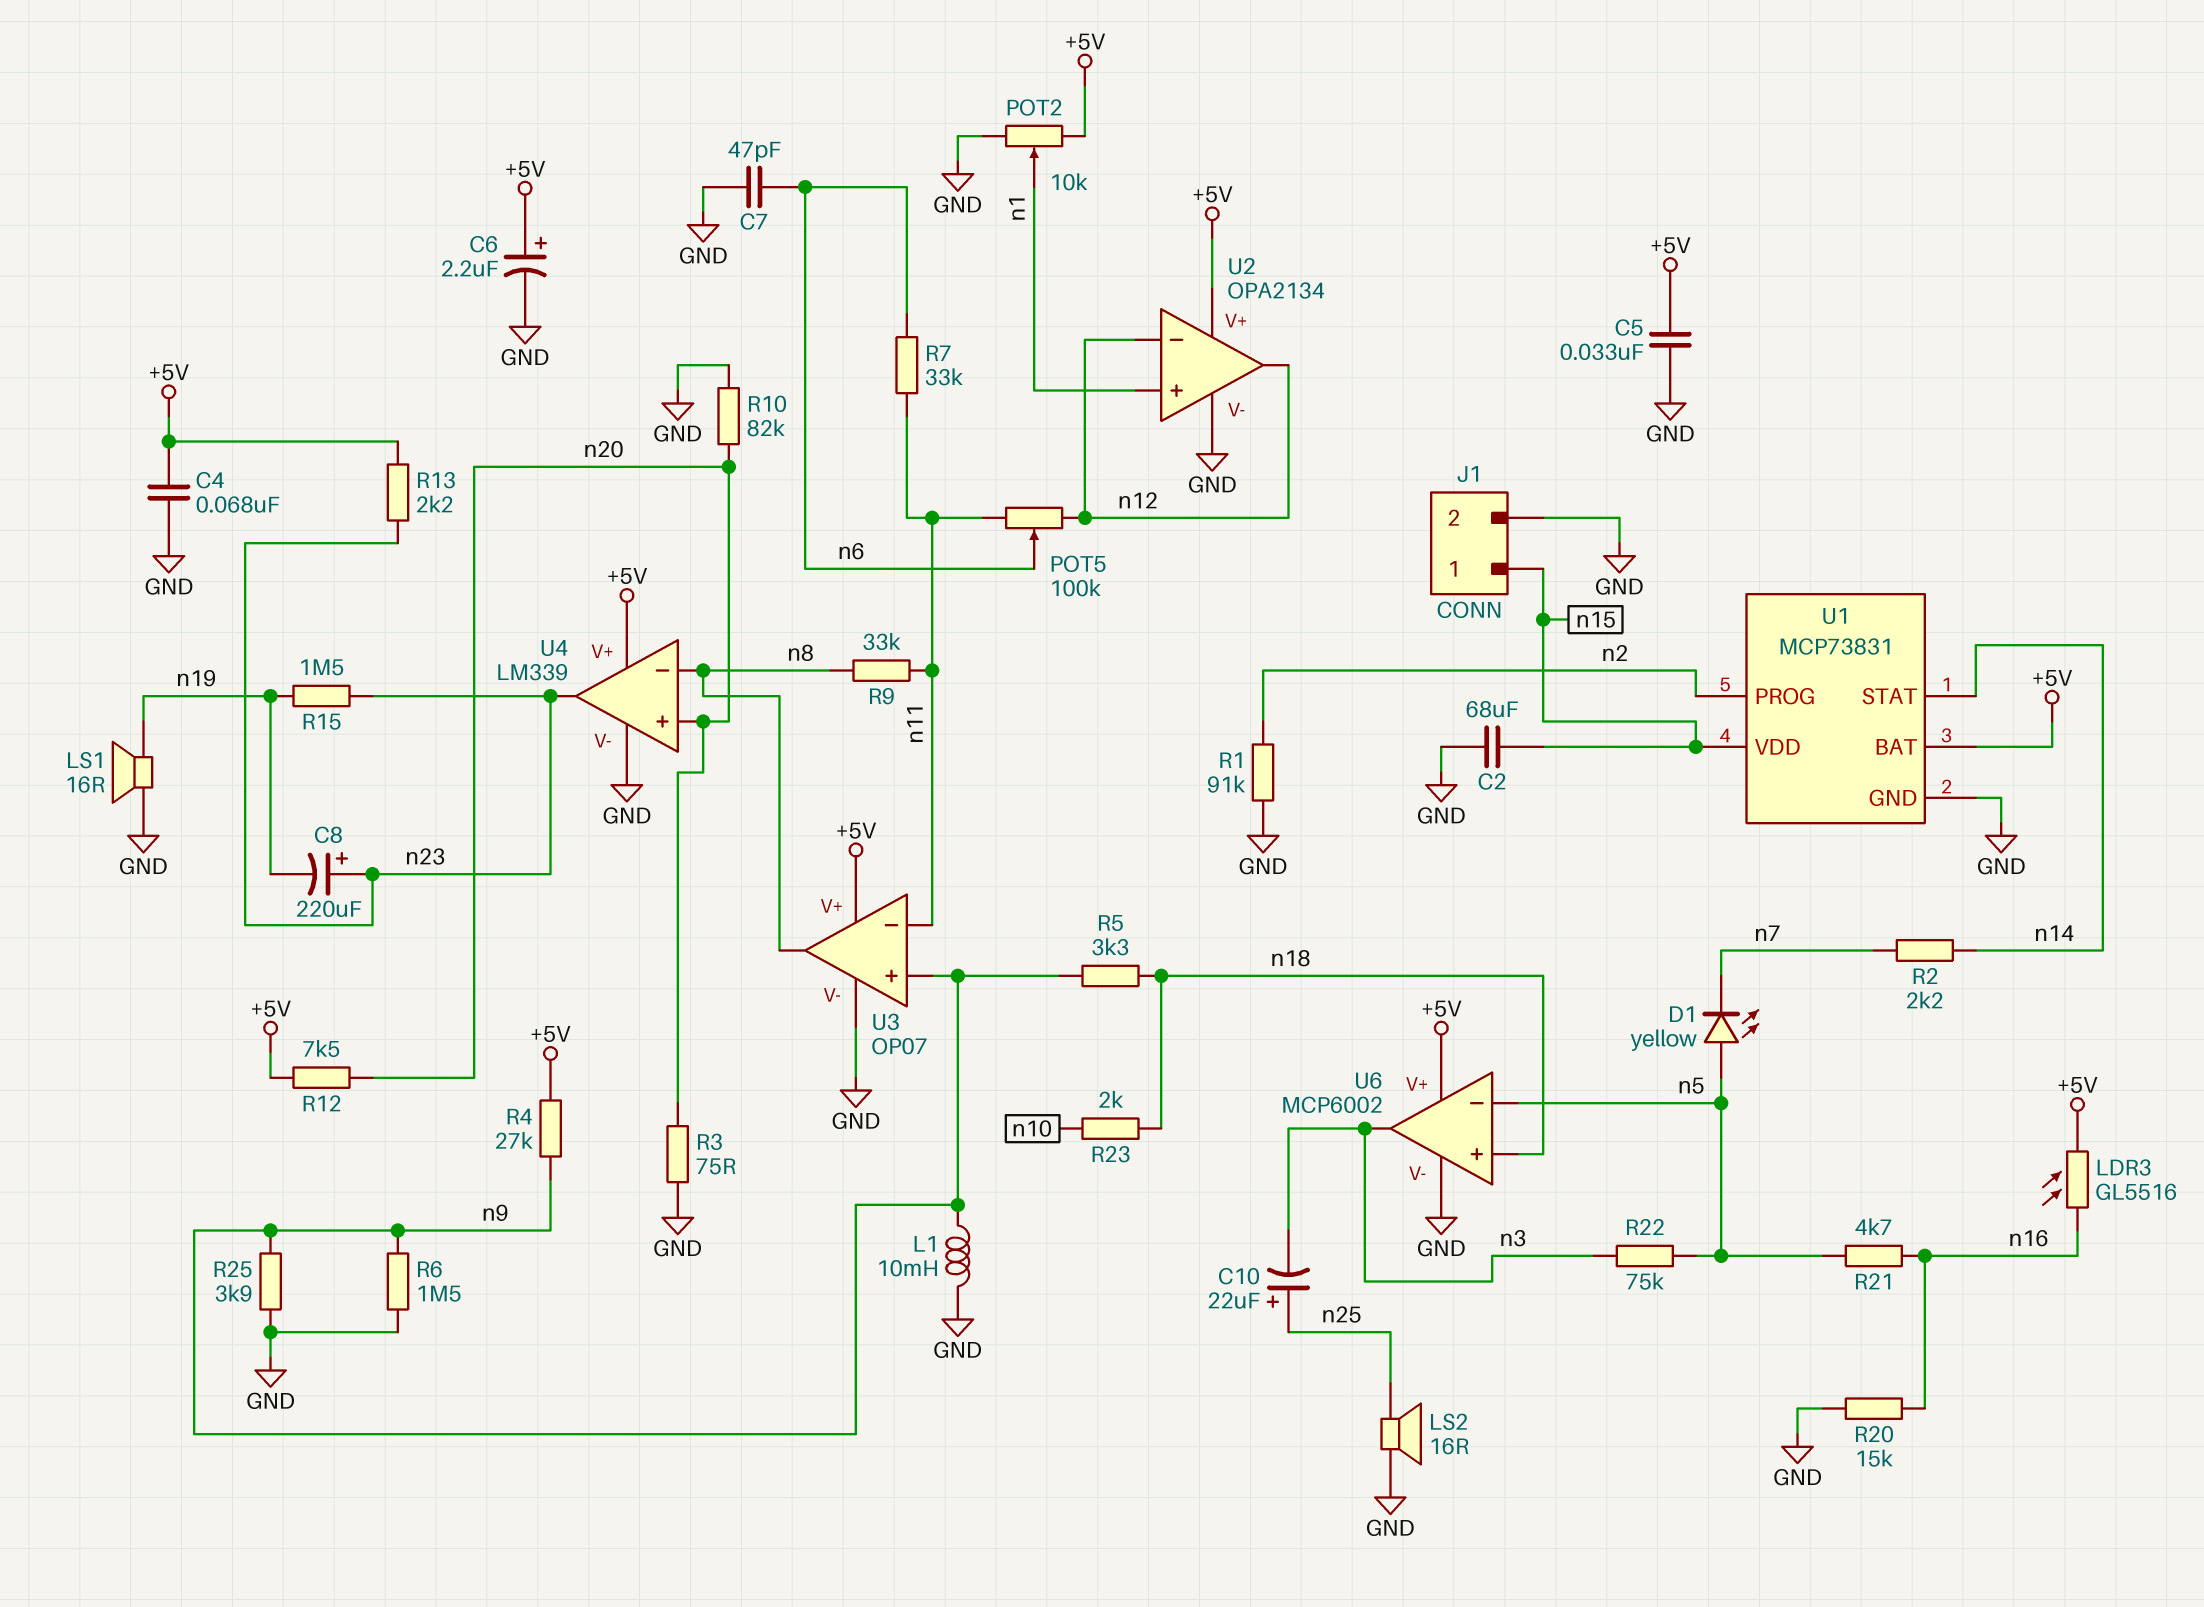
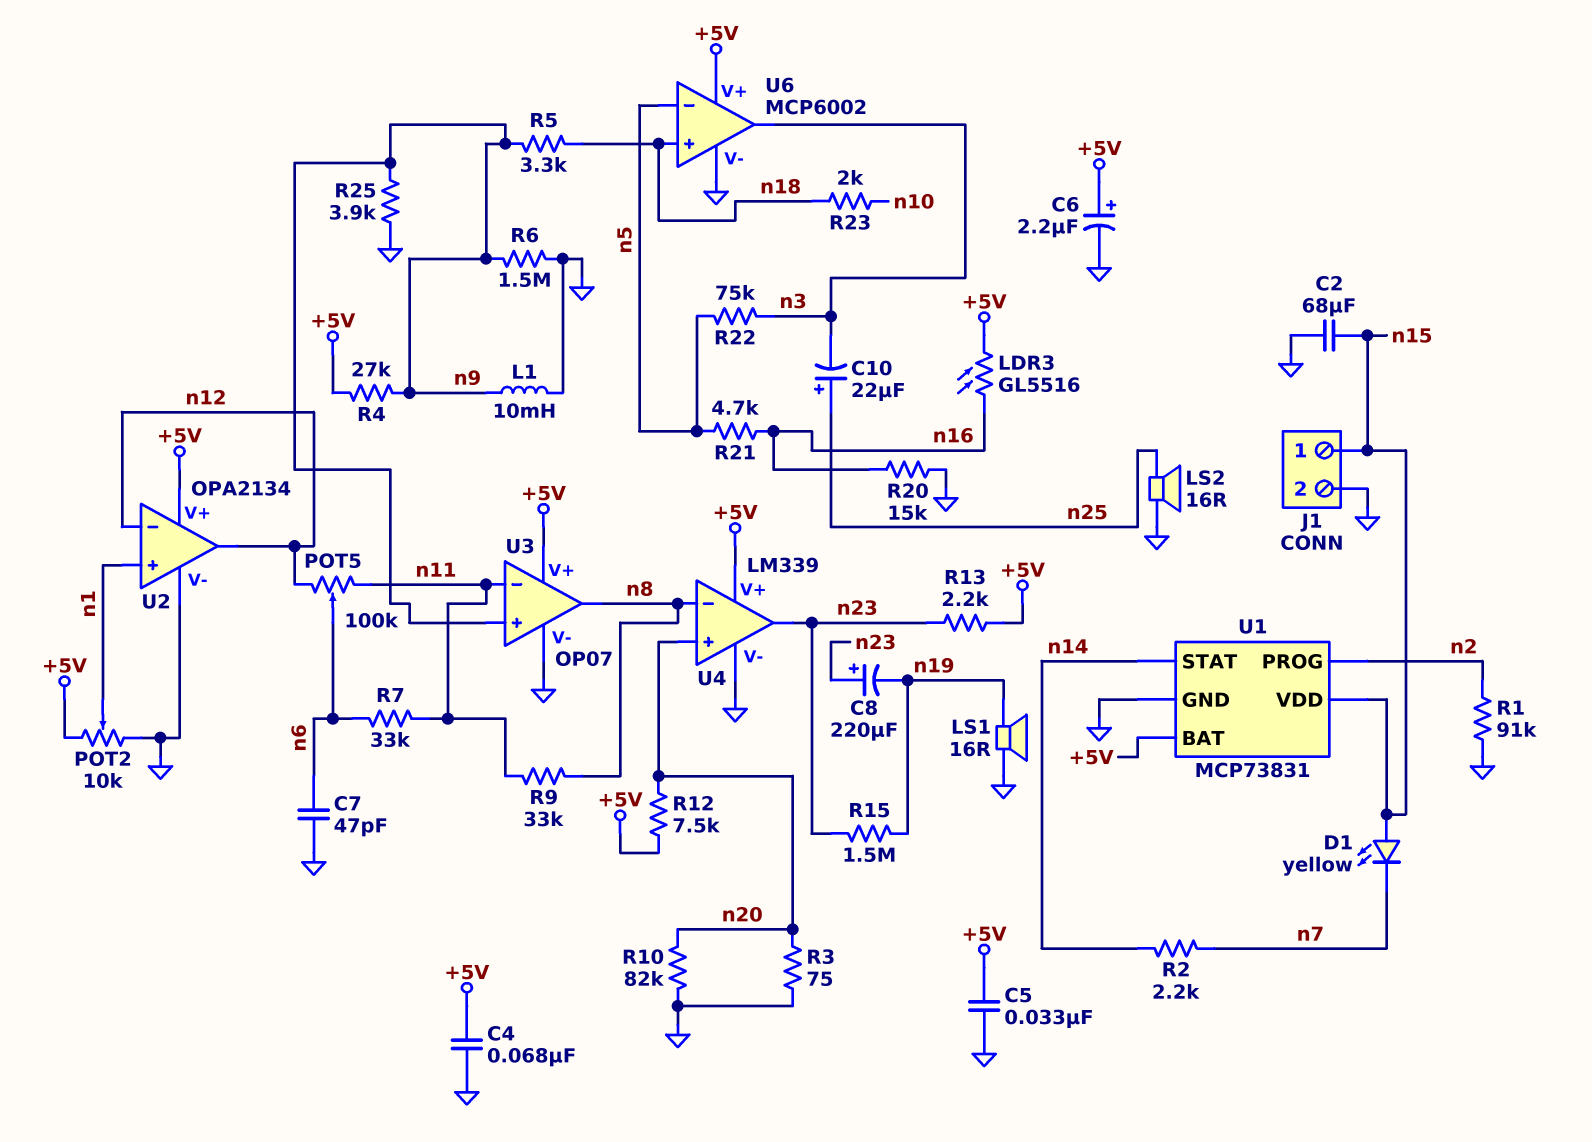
D1: LED yellow (A n5, K n7) -> LED yellow (A n15, K n7)

